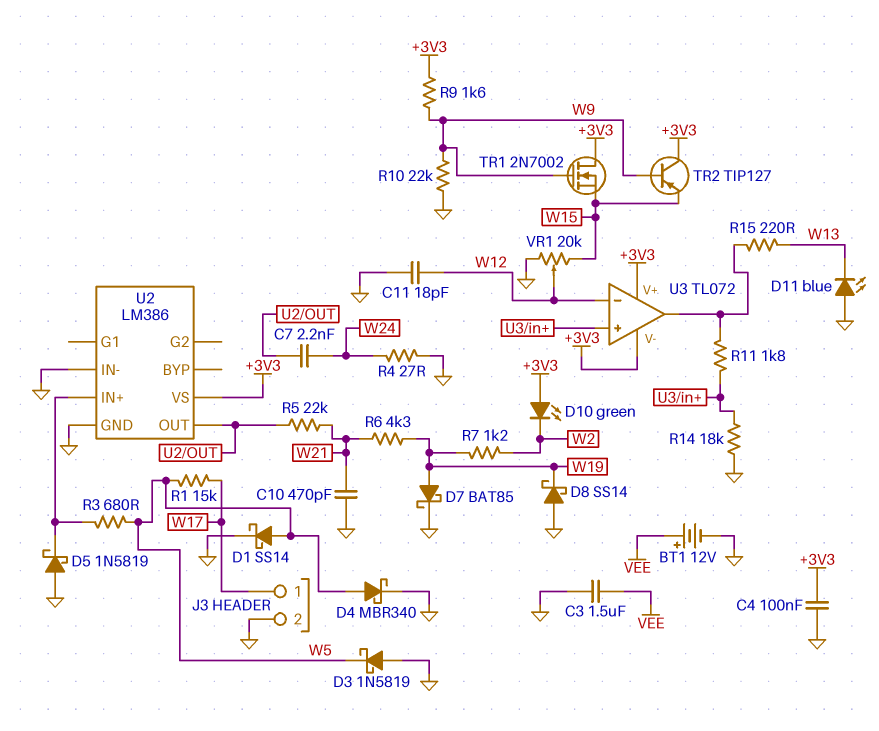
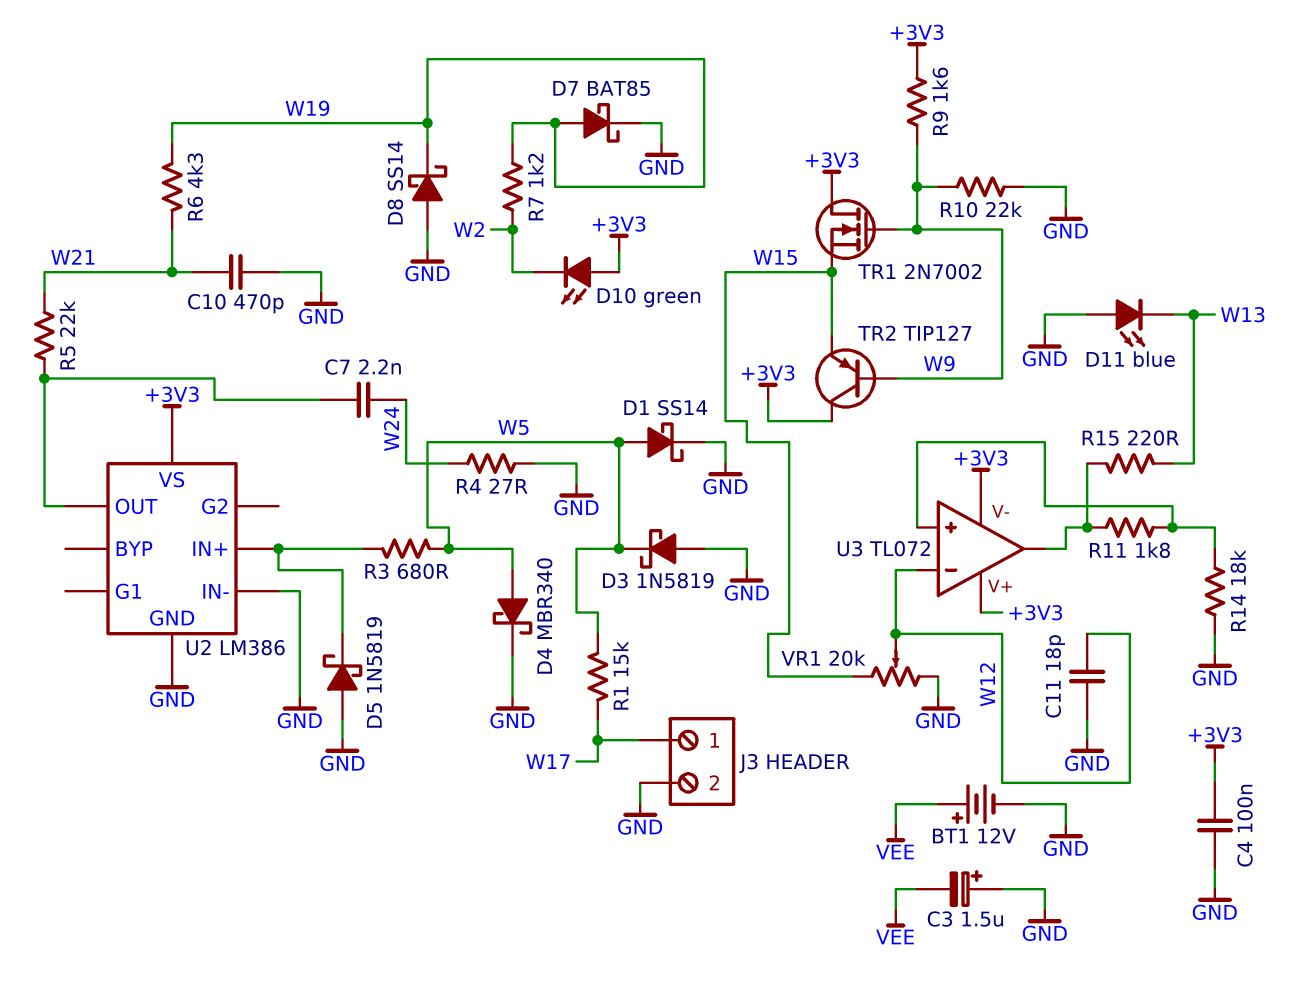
C3: 1.5uF (GND, VEE) -> 1.5uF (plus GND, minus VEE)

